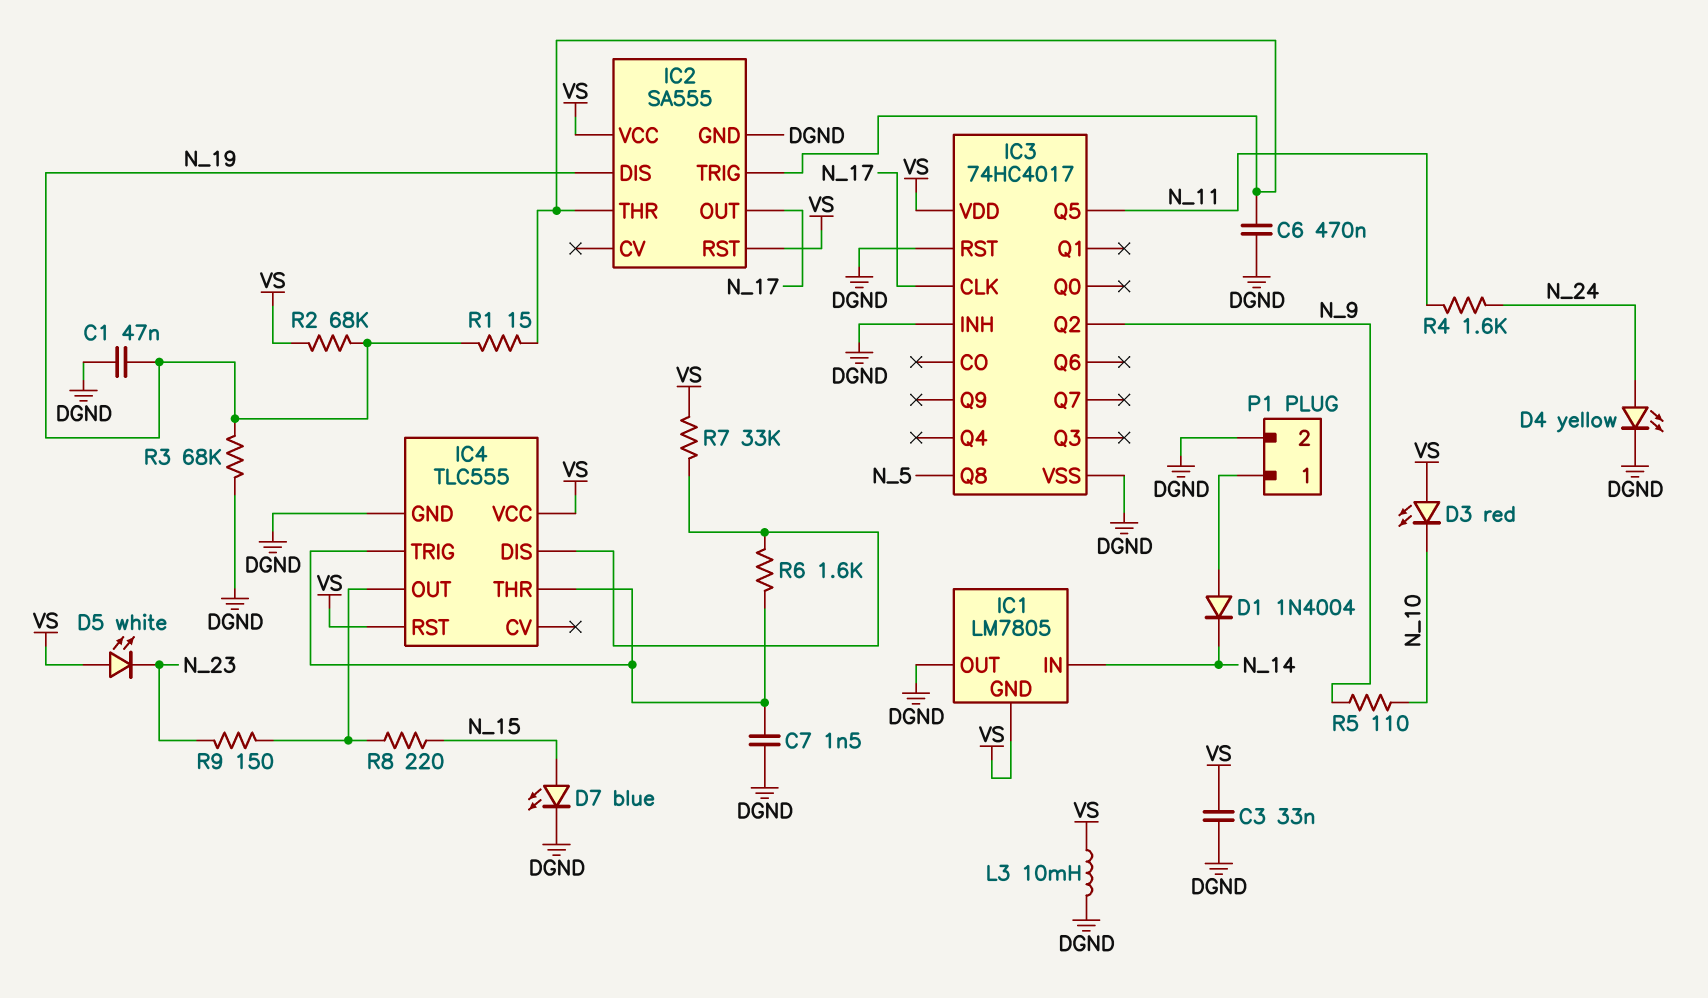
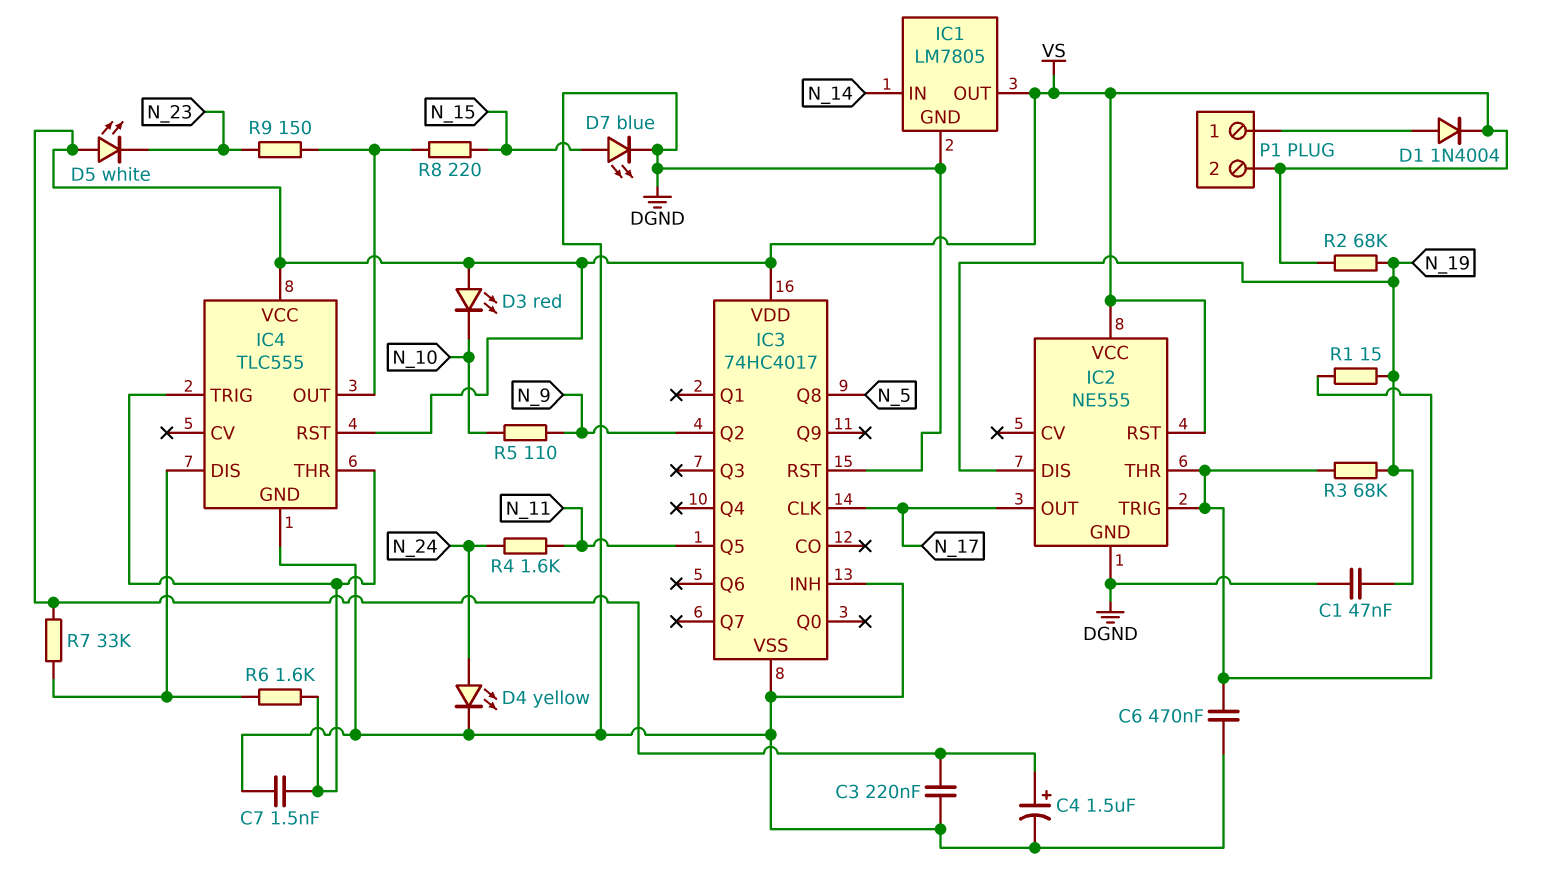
C3: 33nF (DGND, VS) -> 220nF (DGND, VS)
C4: none -> 1.5uF (plus VS, minus DGND)
D1: diode 1N4004 (A P1/1, K N_14) -> diode 1N4004 (A P1/1, K VS)
IC1 pin GND: VS -> DGND
IC1 pin OUT: DGND -> VS
IC2: SA555 -> NE555
L3: 10mH (DGND, VS) -> none
P1 pin 2: DGND -> VS
R3: 68k (DGND, N_19) -> 68k (IC2/THR, N_19)

